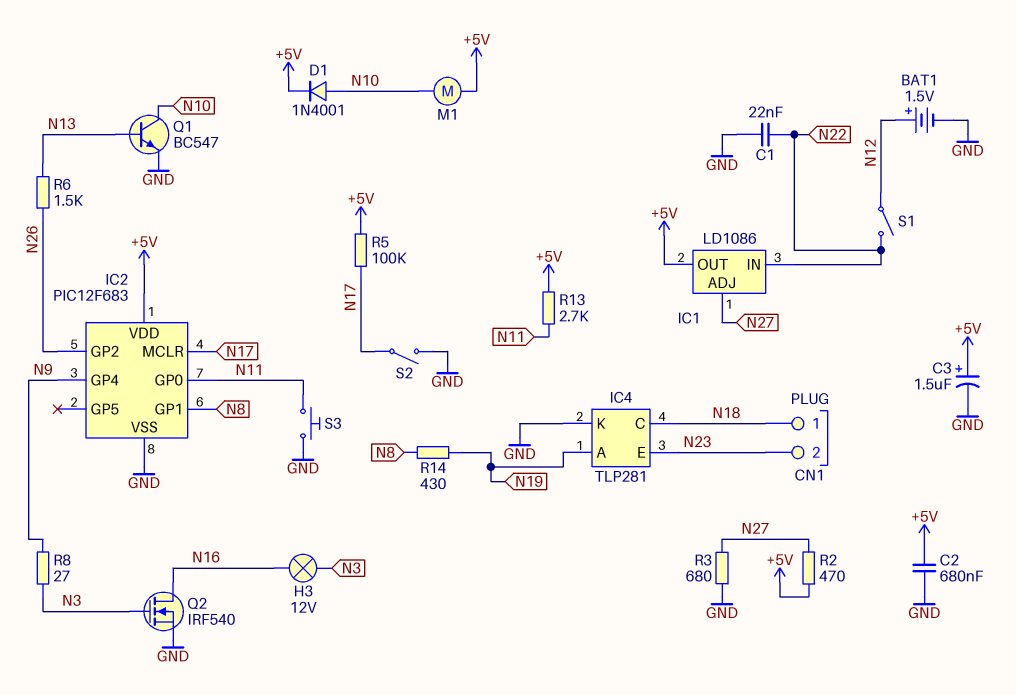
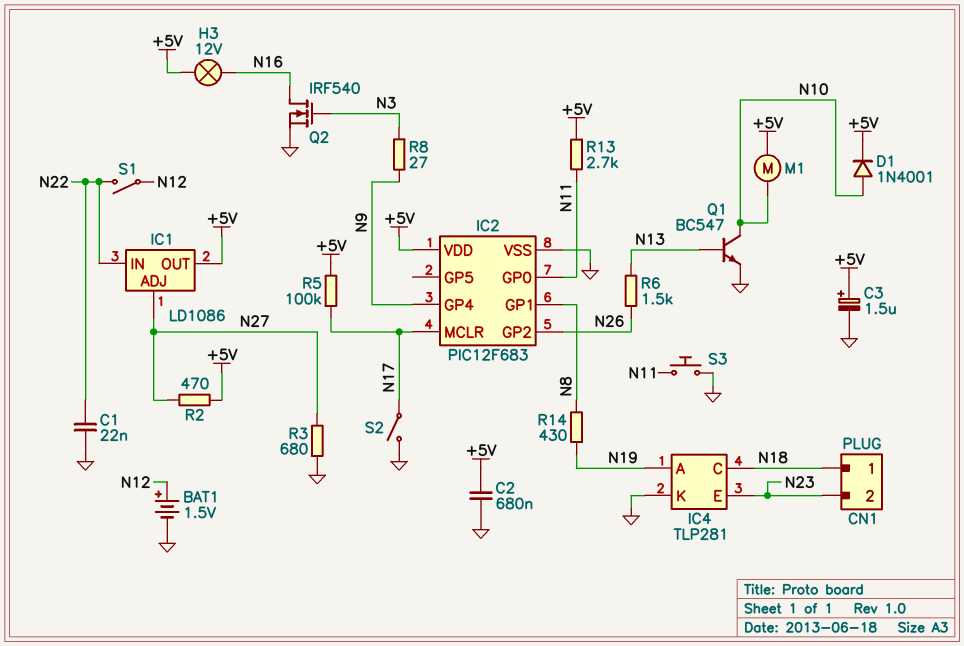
H3: lamp 12V (N3, N16) -> lamp 12V (+5V, N16)

